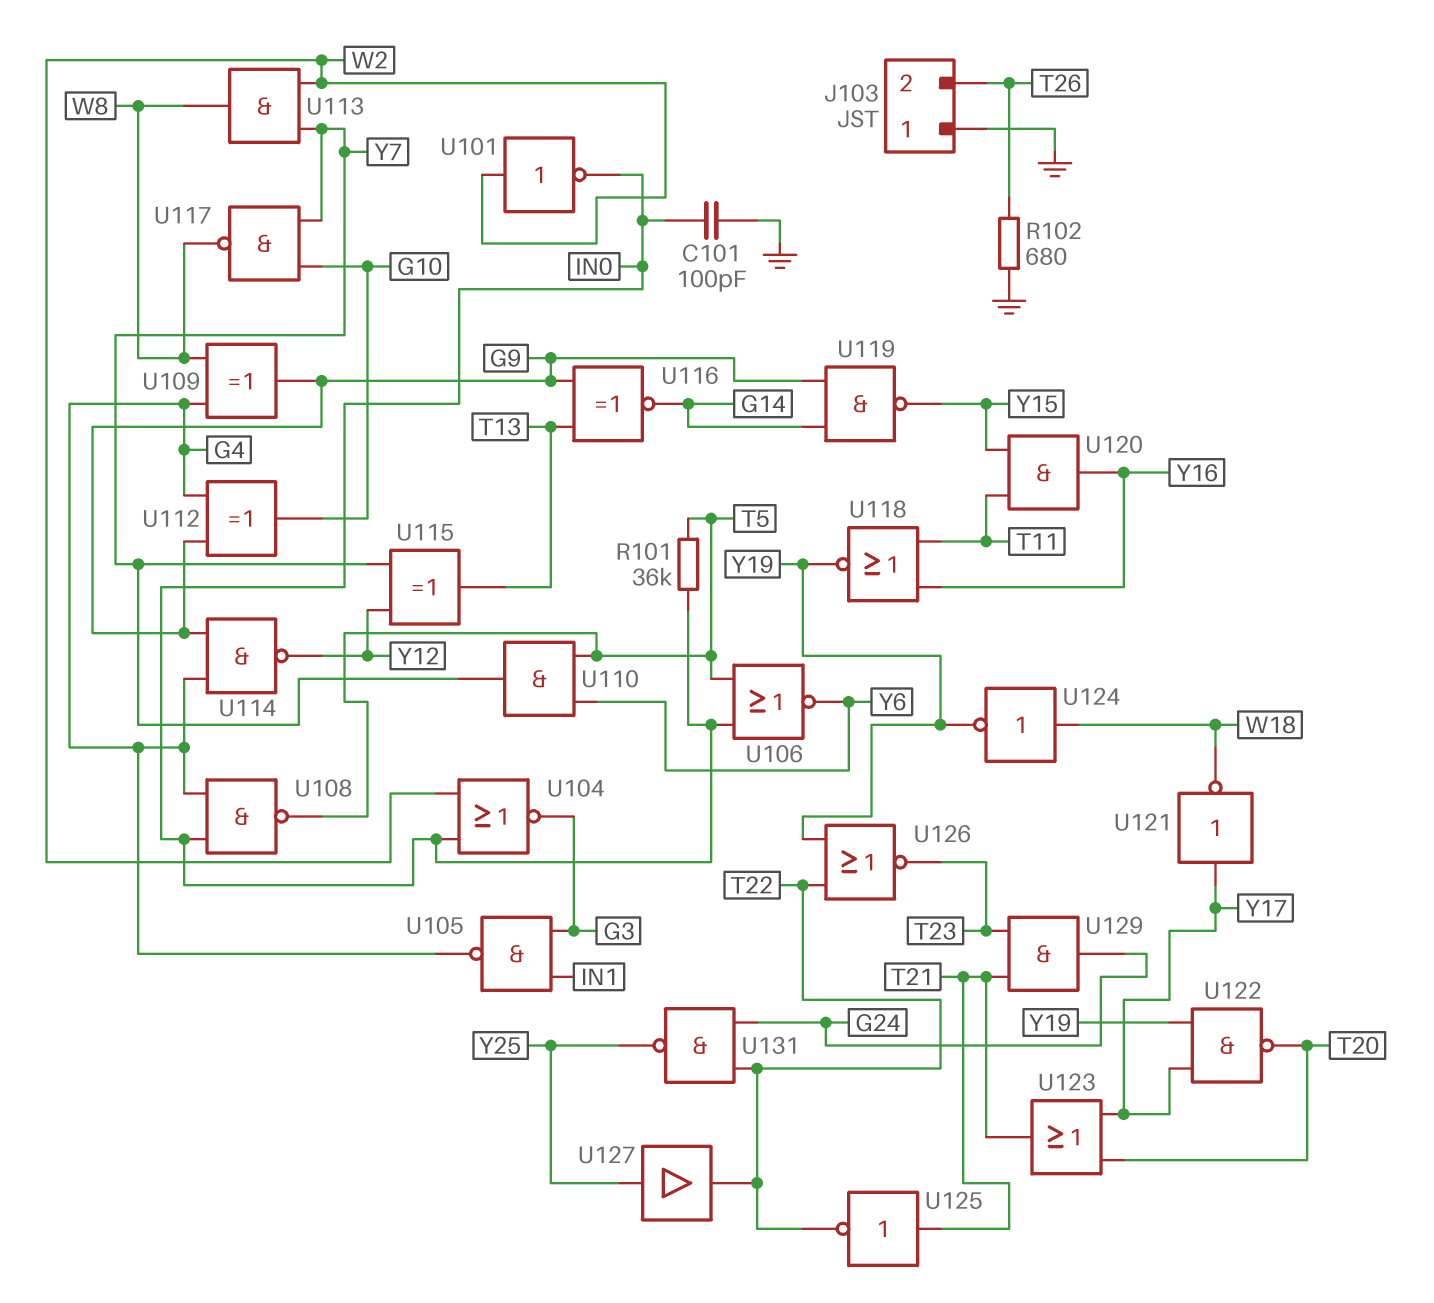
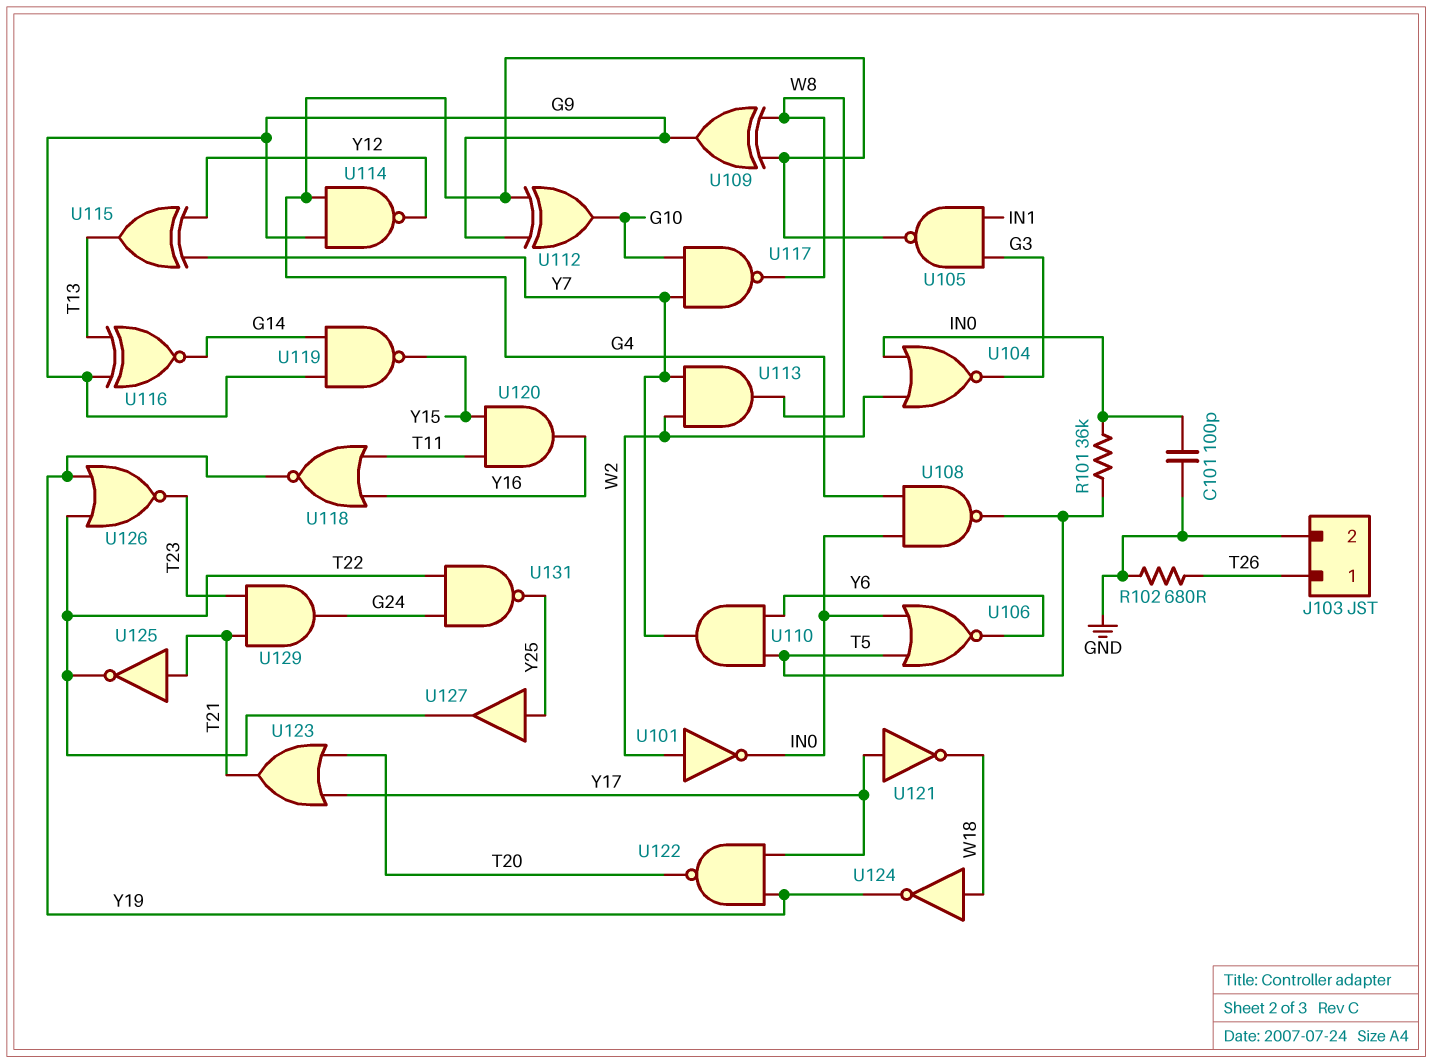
J103 pin 1: GND -> T26
J103 pin 2: T26 -> GND

